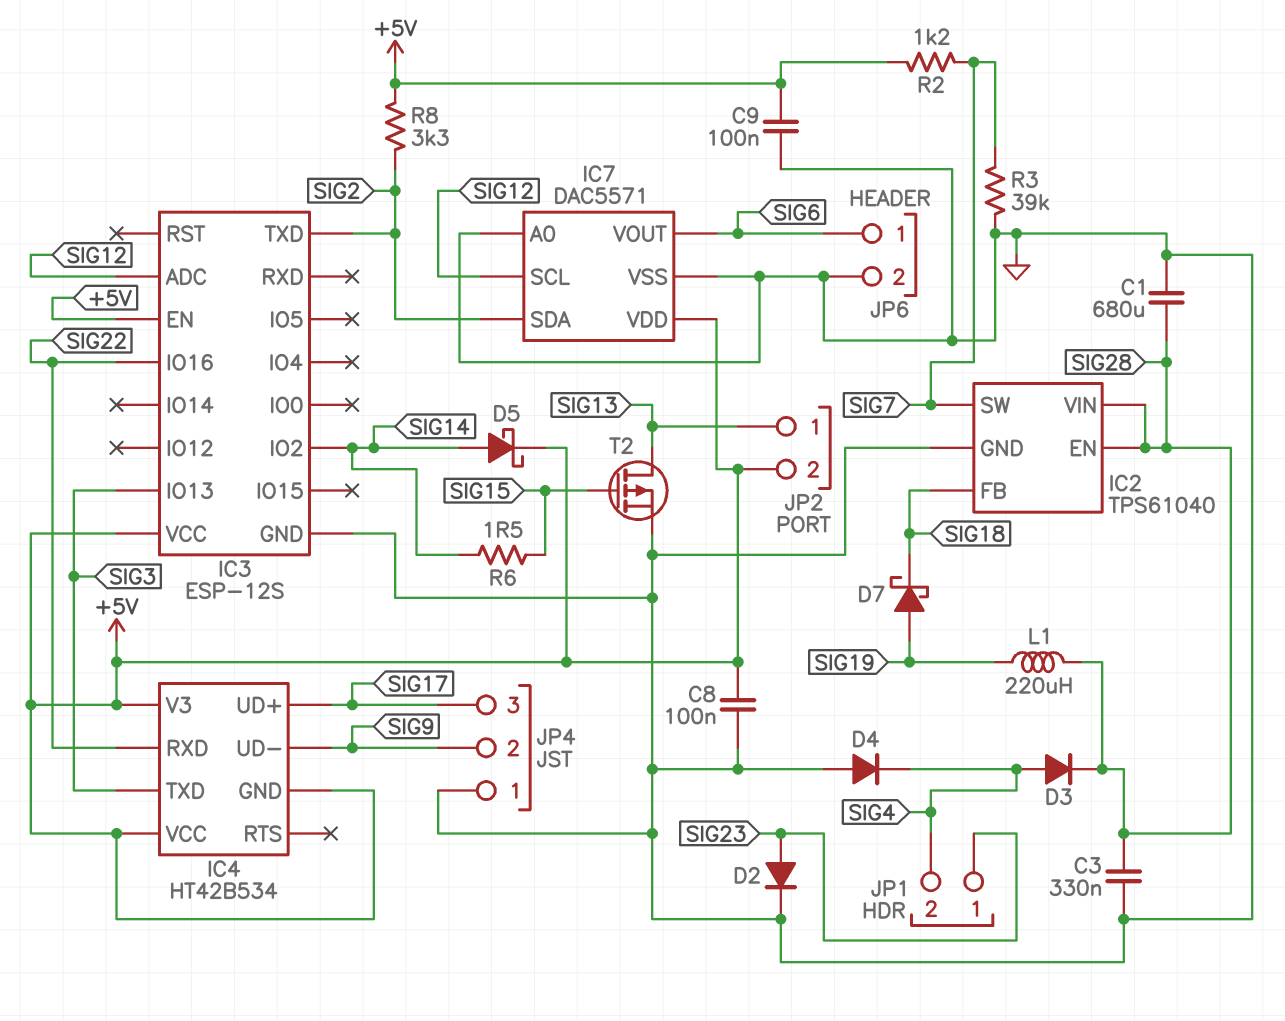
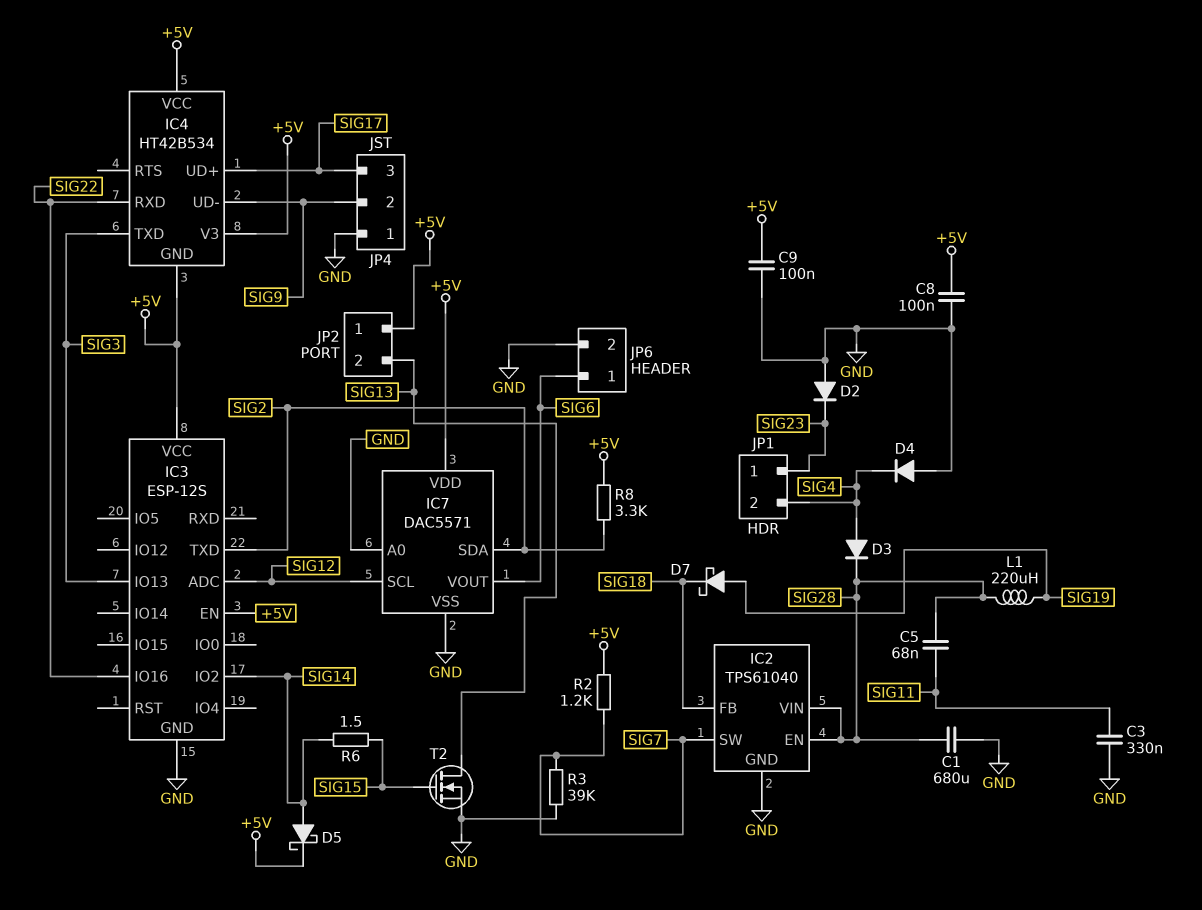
C3: 330nF (GND, SIG28) -> 330nF (GND, SIG11)
C5: none -> 68nF (SIG11, SIG28)
D2: diode (A SIG23, K GND) -> diode (A GND, K SIG23)
JP2 pin 1: SIG13 -> +5V
JP2 pin 2: +5V -> SIG13
T2: PMOS (G SIG15, D SIG13, S GND) -> NMOS (G SIG15, D SIG13, S GND)

